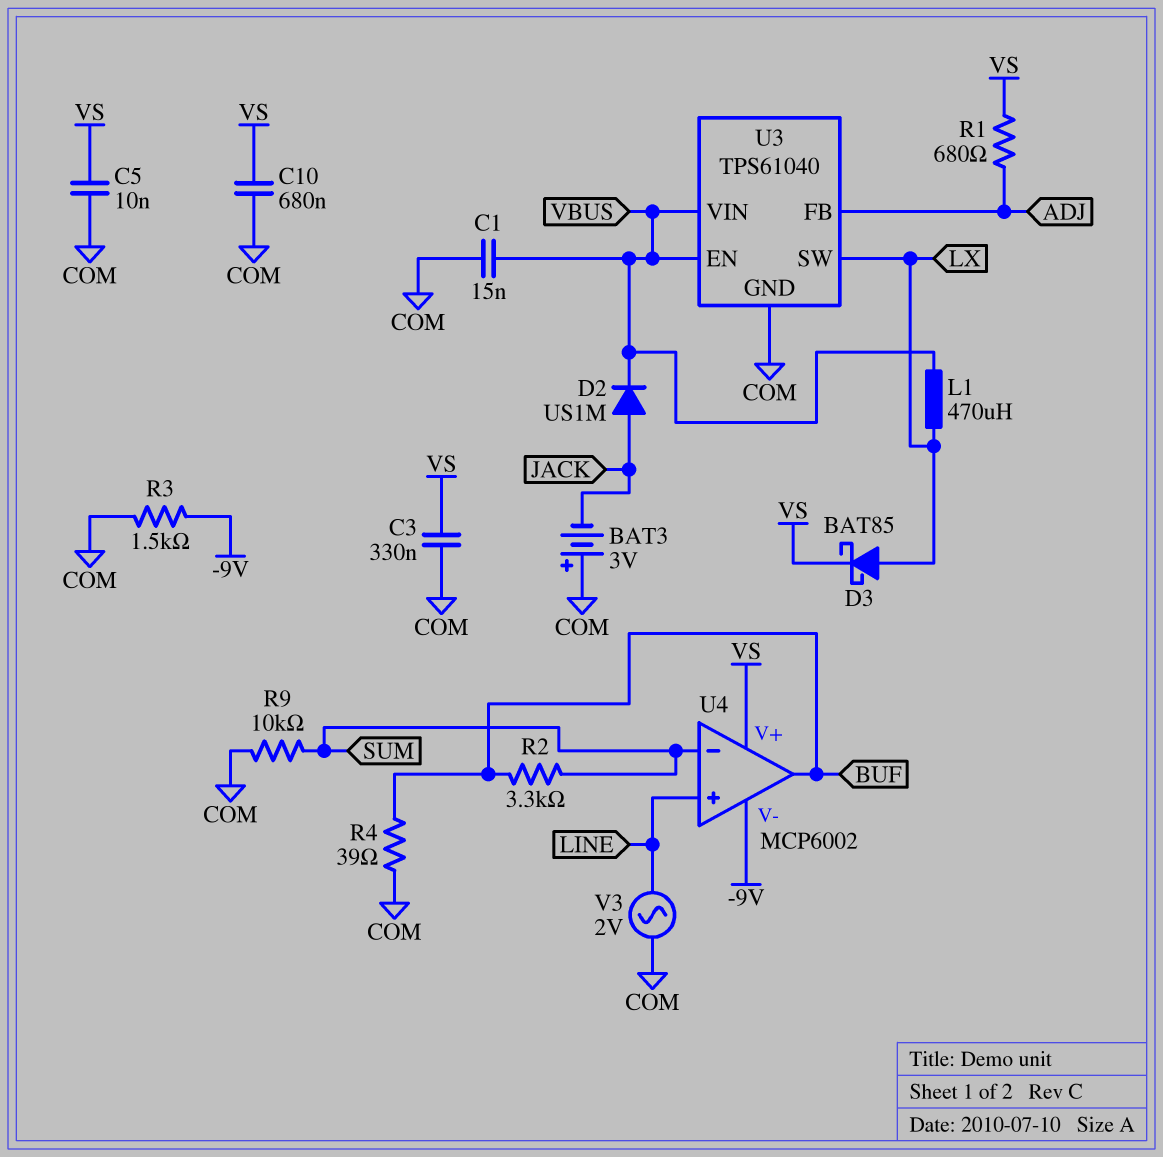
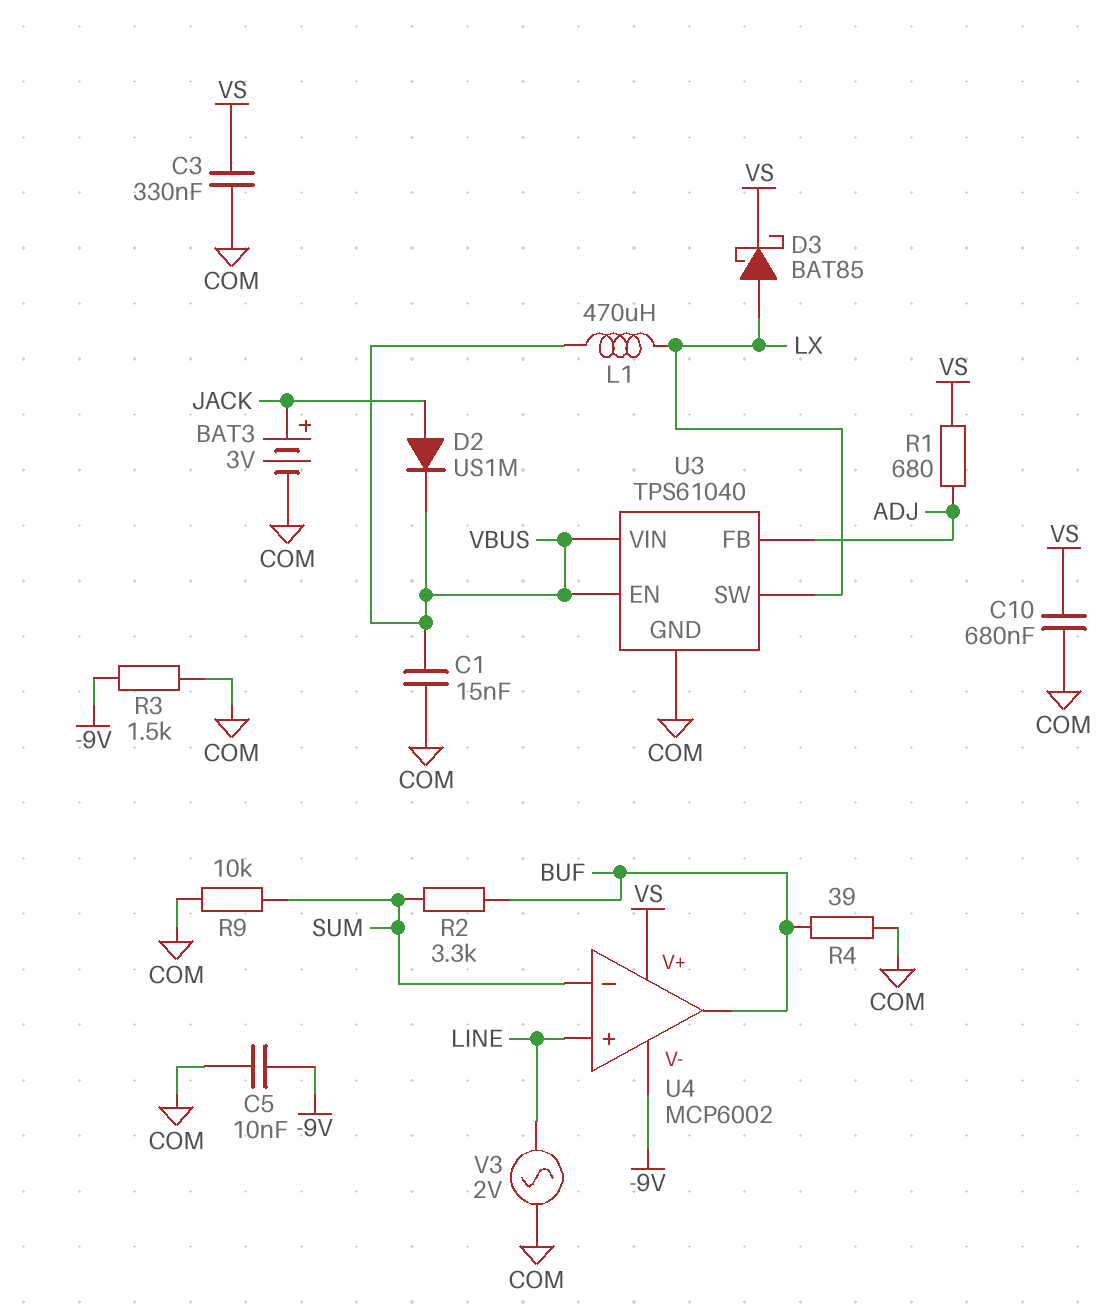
BAT3: 3V (plus COM, minus JACK) -> 3V (plus JACK, minus COM)
C5: 10nF (COM, VS) -> 10nF (-9V, COM)

